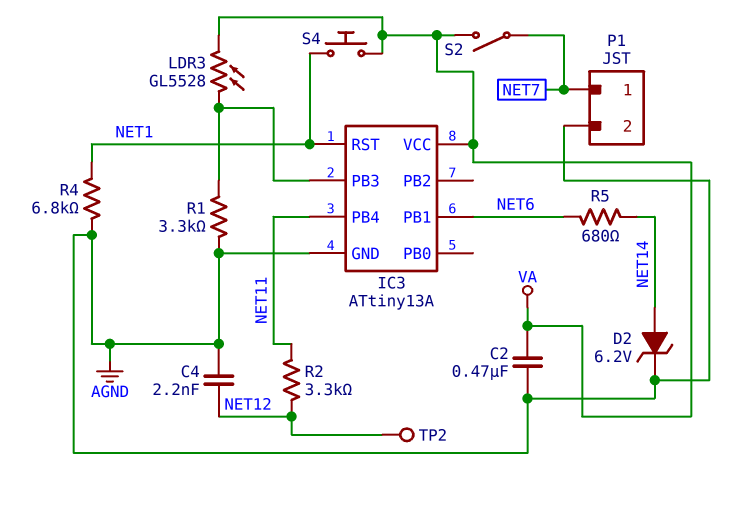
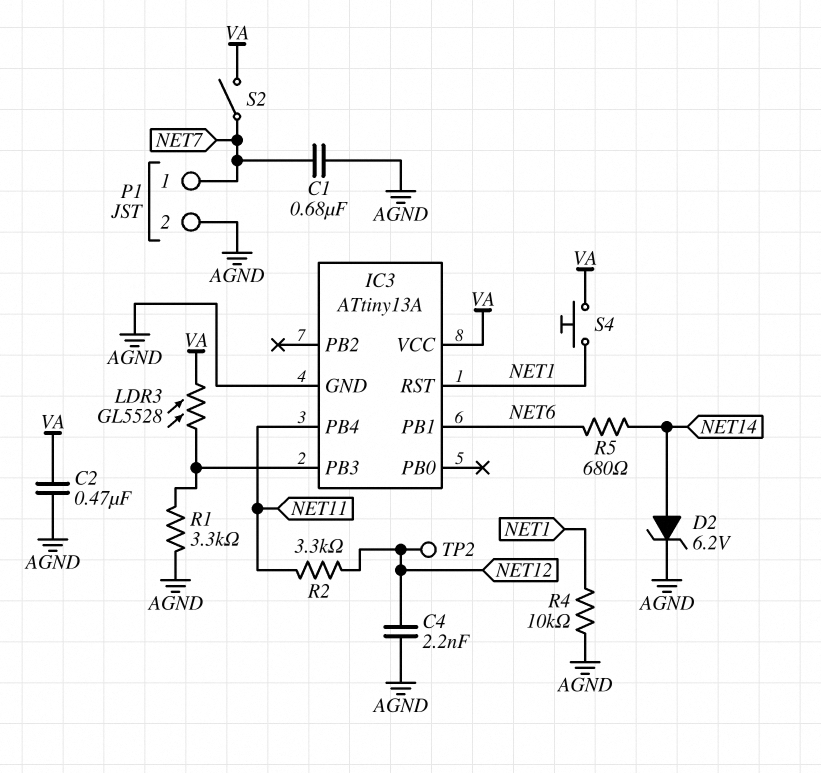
C1: none -> 680nF (AGND, NET7)
R4: 6.8k (AGND, NET1) -> 10k (AGND, NET1)

